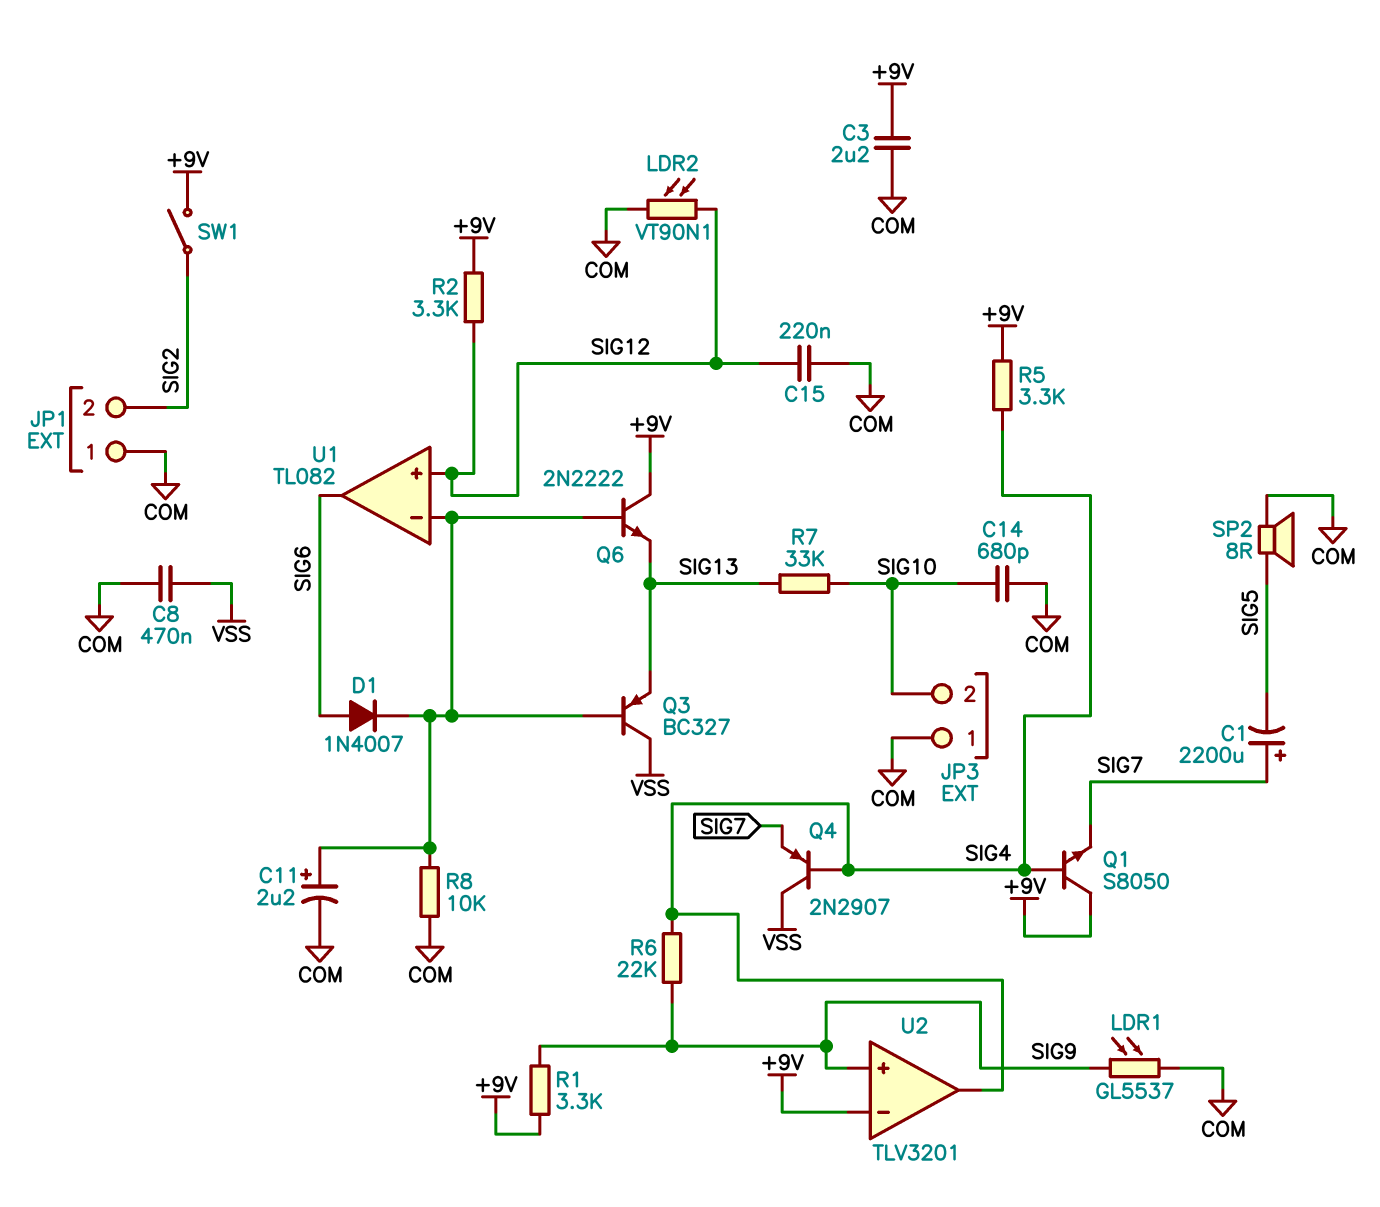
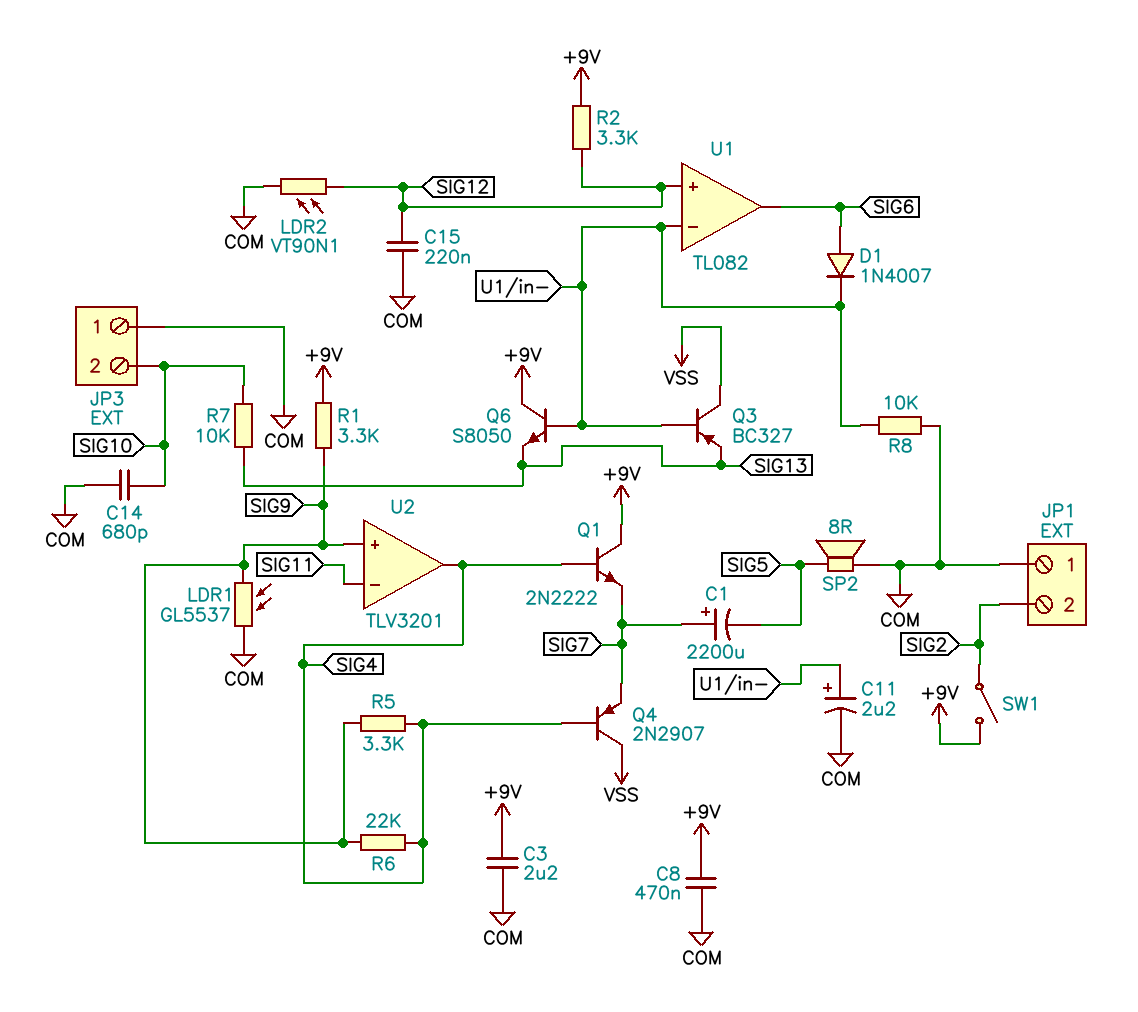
C8: 470nF (COM, VSS) -> 470nF (+9V, COM)
Q1: NPN S8050 (B SIG4, C +9V, E SIG7) -> NPN 2N2222 (B SIG4, C +9V, E SIG7)
Q6: NPN 2N2222 (B U1/in-, C +9V, E SIG13) -> NPN S8050 (B U1/in-, C +9V, E SIG13)
R5: 3.3k (+9V, SIG4) -> 3.3k (SIG4, SIG9)
R7: 33k (SIG10, SIG13) -> 10k (SIG10, SIG13)
U2 pin in-: +9V -> SIG11

